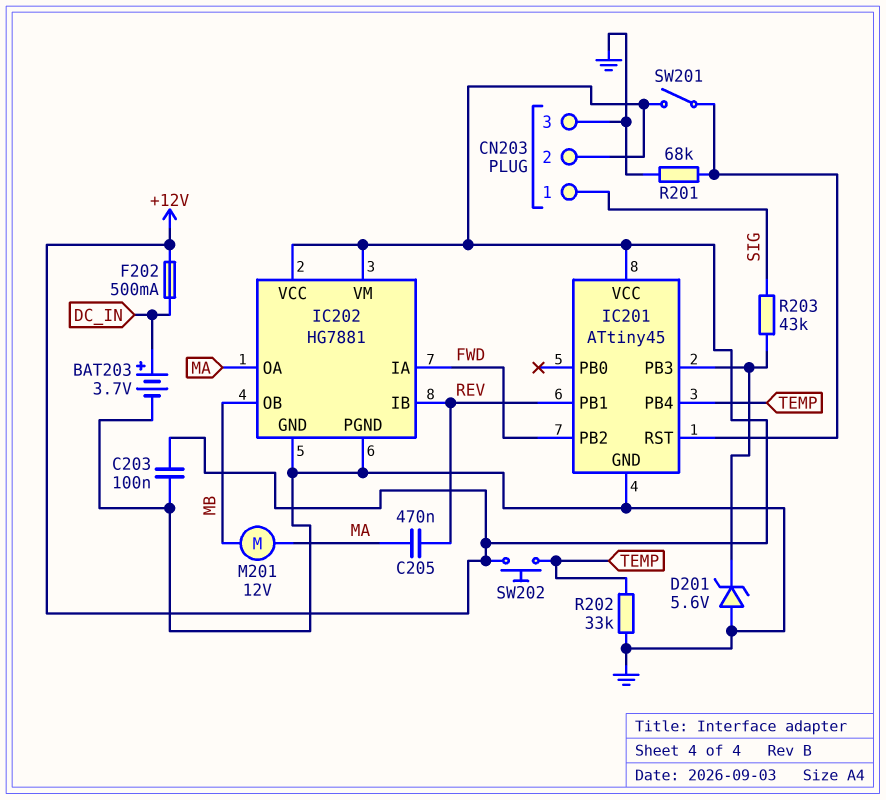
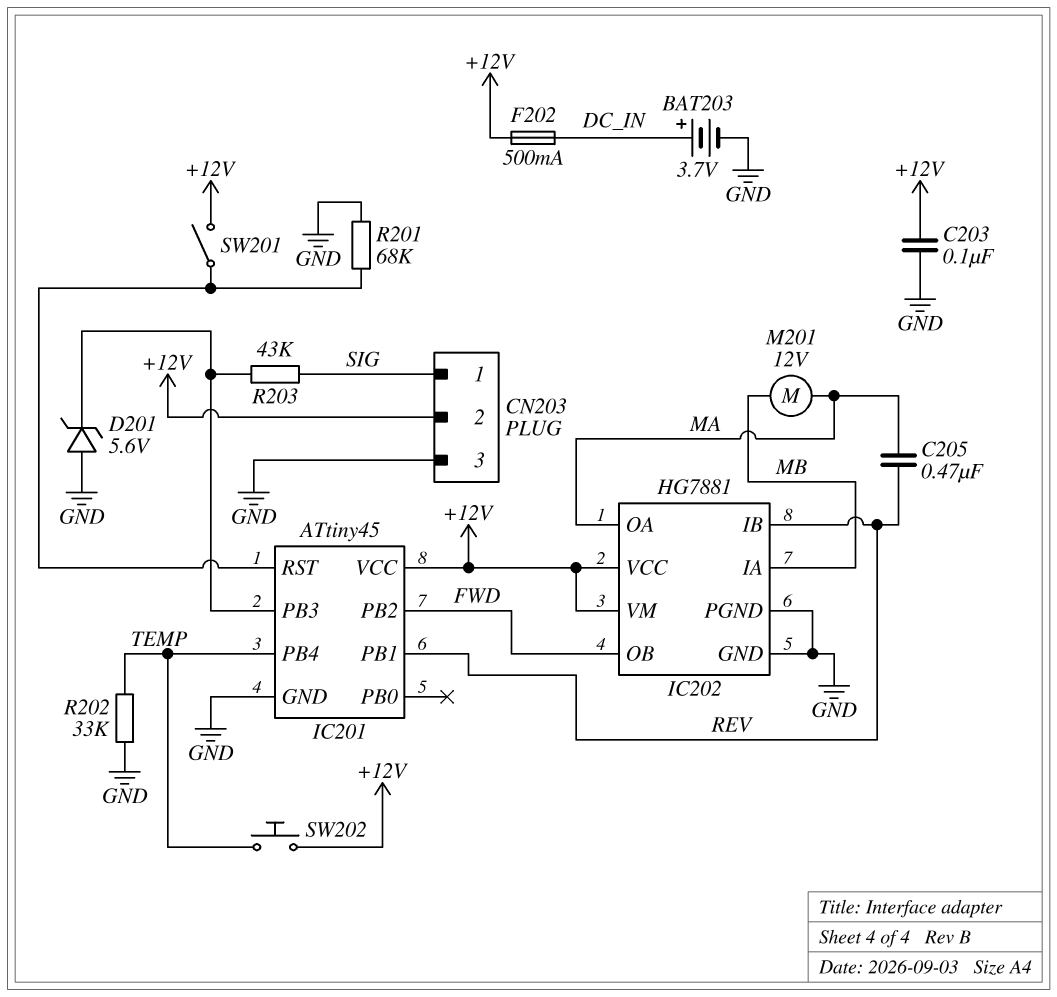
IC202 pin IA: FWD -> MB
IC202 pin OB: MB -> FWD

